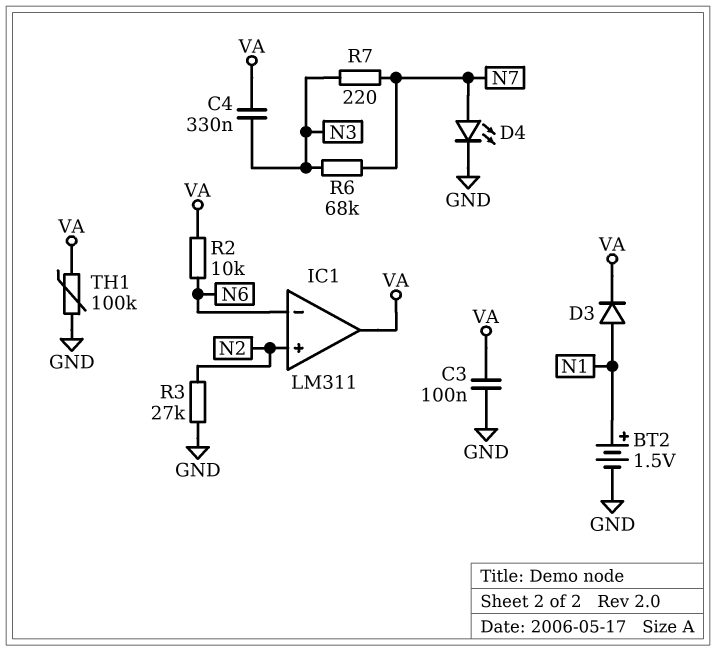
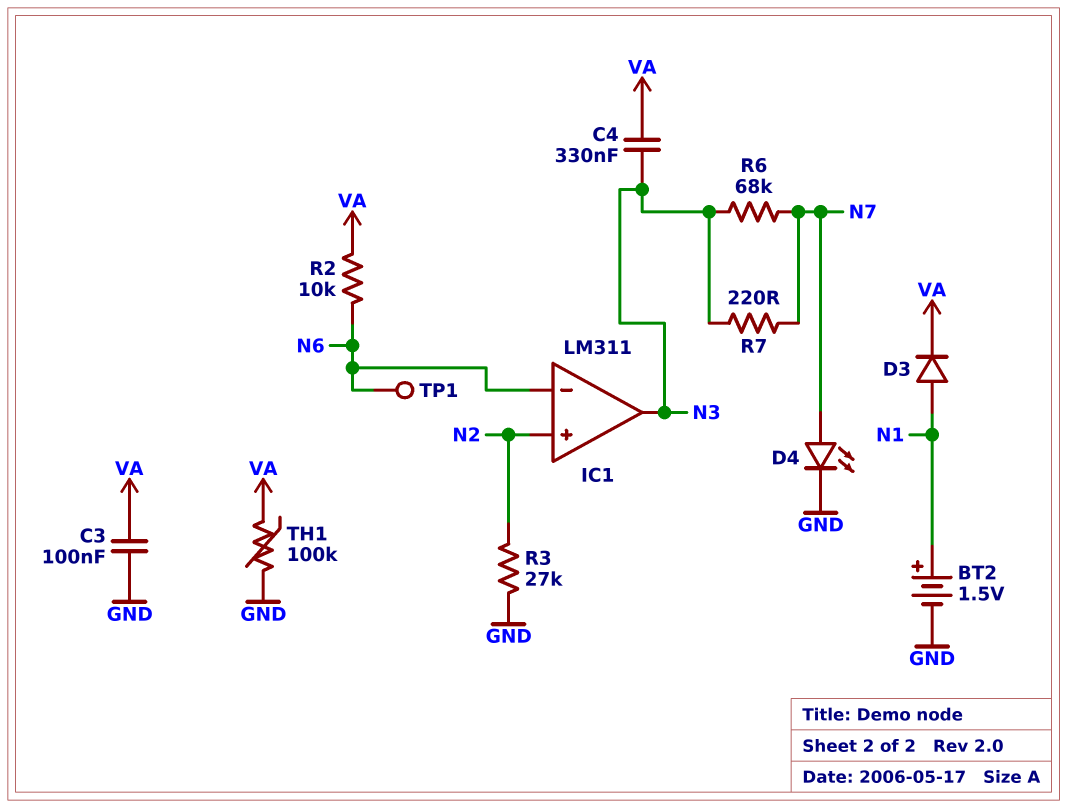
IC1 pin out: VA -> N3
TP1: none -> test point (N6)

